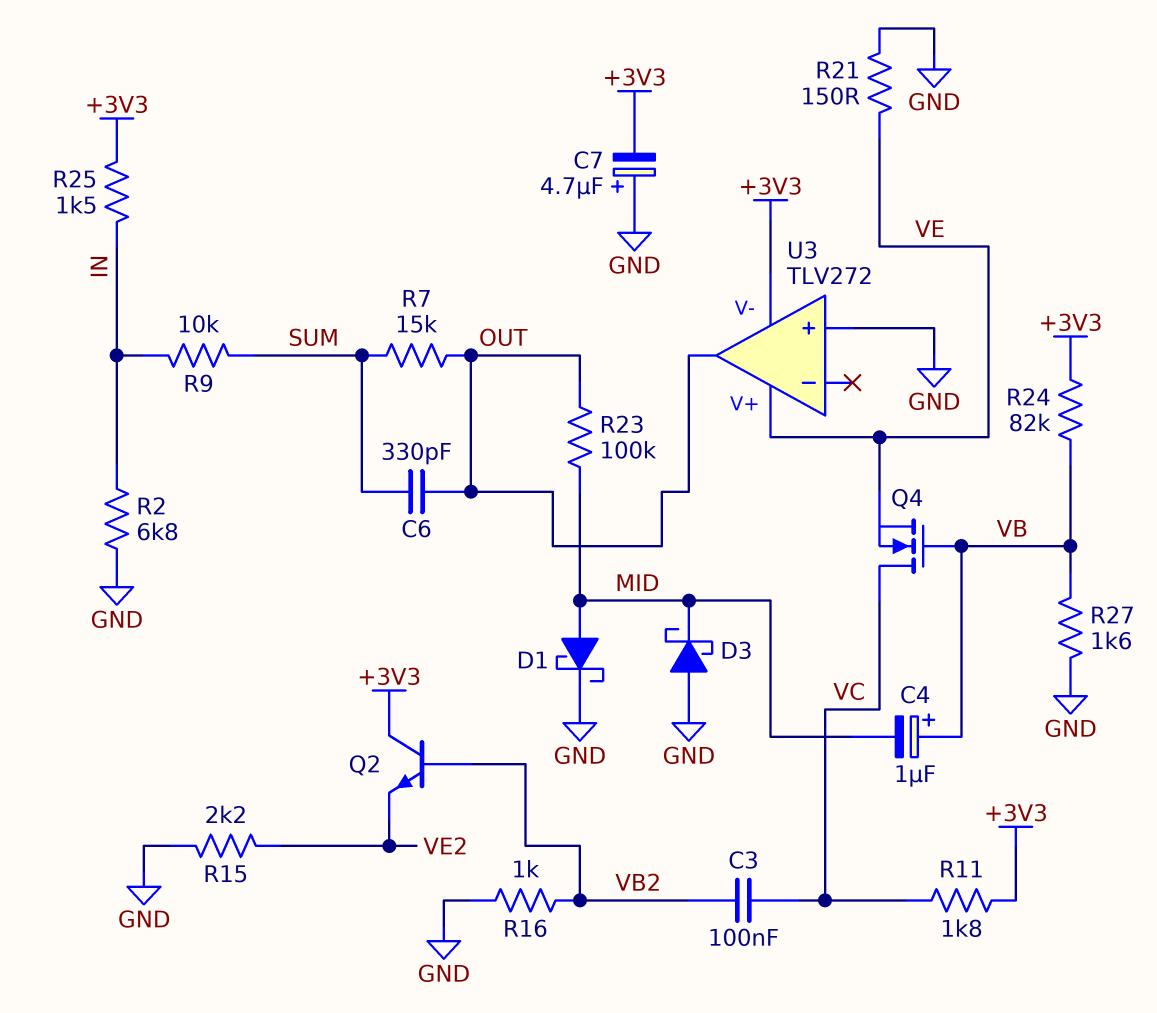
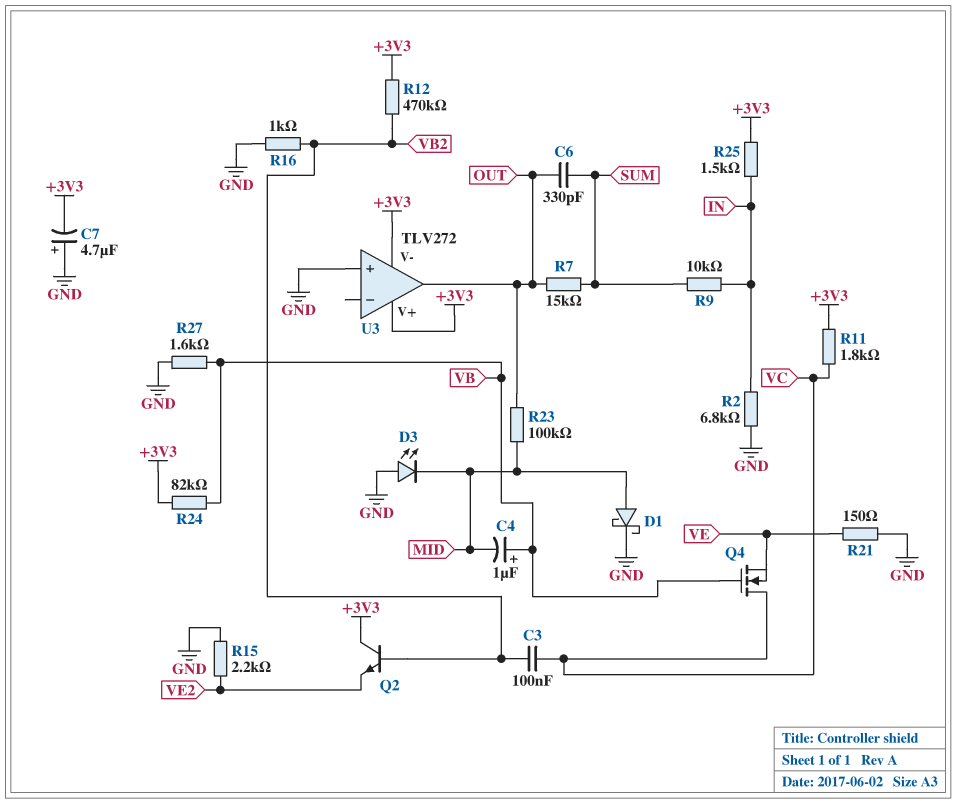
D3: schottky (A GND, K MID) -> LED (A GND, K MID)
R12: none -> 470k (+3V3, VB2)
U3 pin V+: VE -> +3V3

